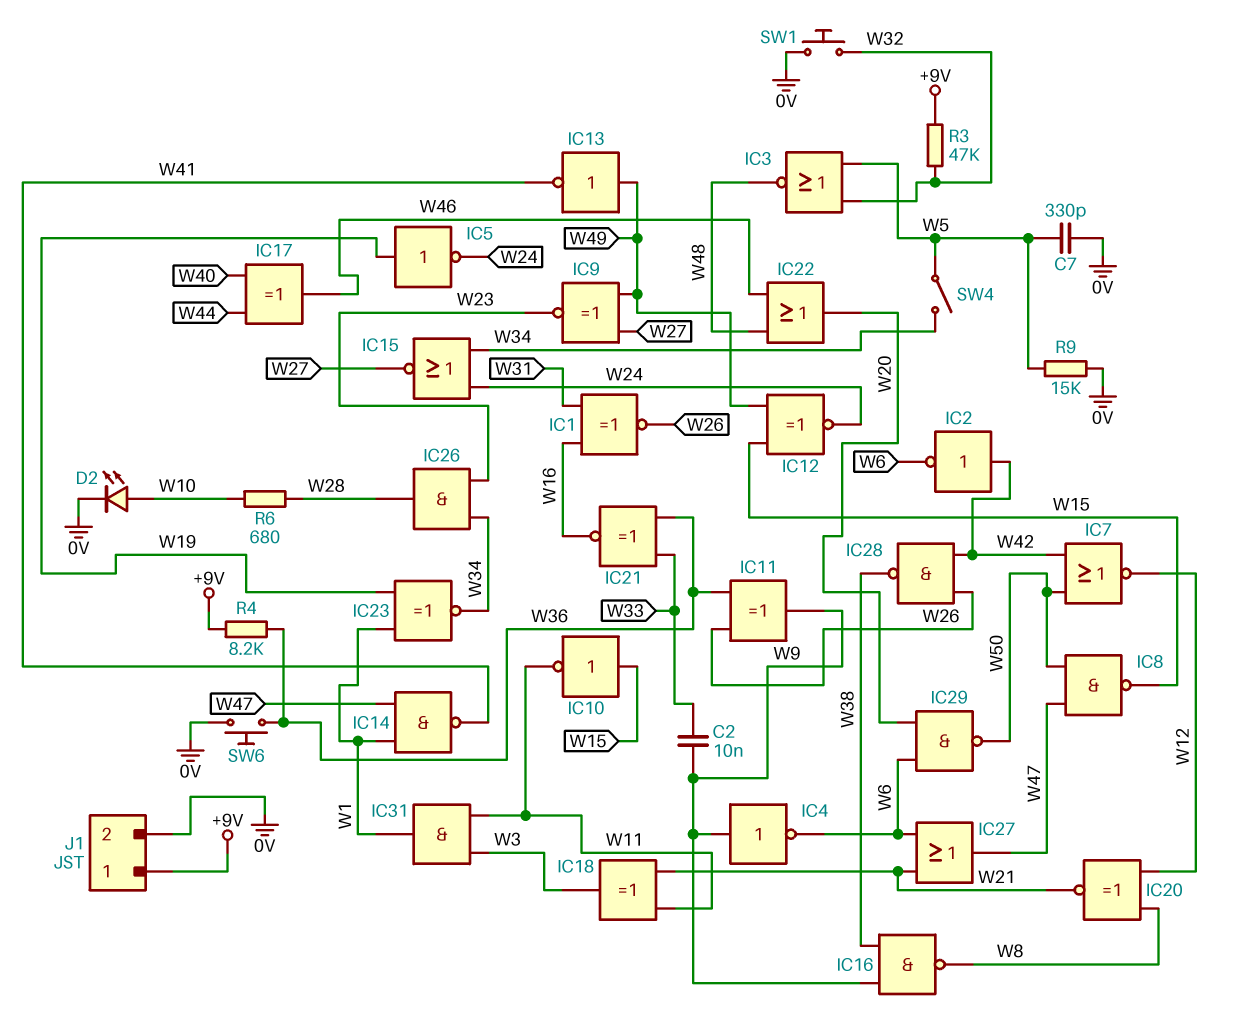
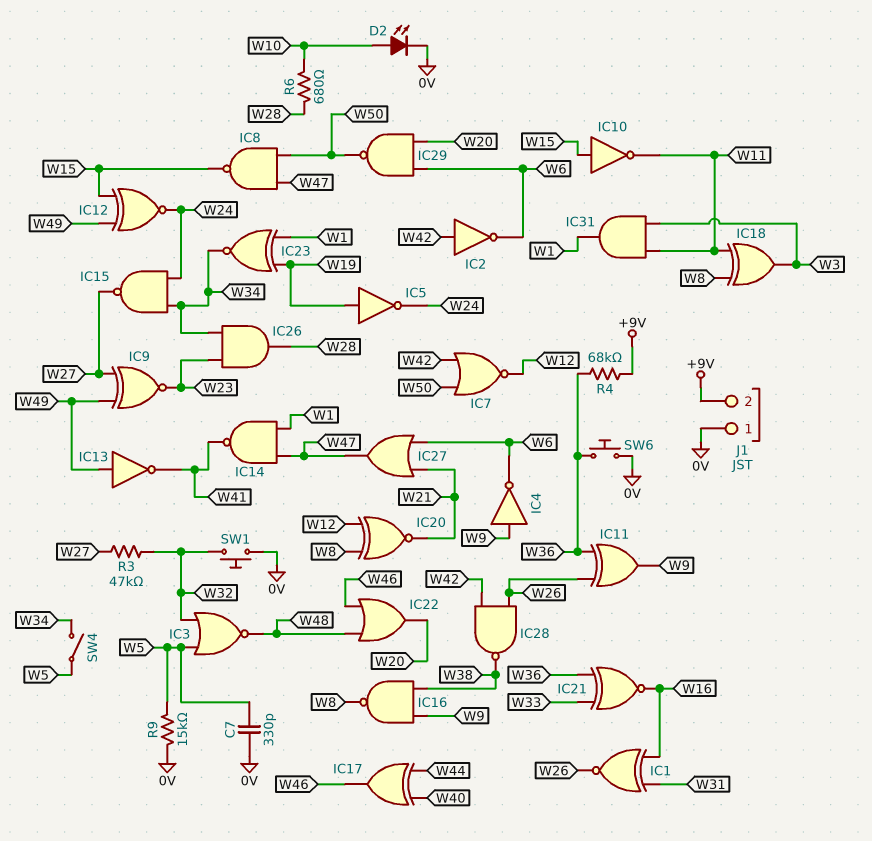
C2: 10nF (W9, W33) -> none
IC15: NOR (in W24, in W34, out W27) -> NAND (in W24, in W34, out W27)
IC18: XOR (in W11, in W21, out W3) -> XOR (in W8, in W11, out W3)
J1 pin 1: +9V -> 0V
J1 pin 2: 0V -> +9V
R3: 47k (+9V, W32) -> 47k (W27, W32)
R4: 8.2k (+9V, W36) -> 68k (+9V, W36)

